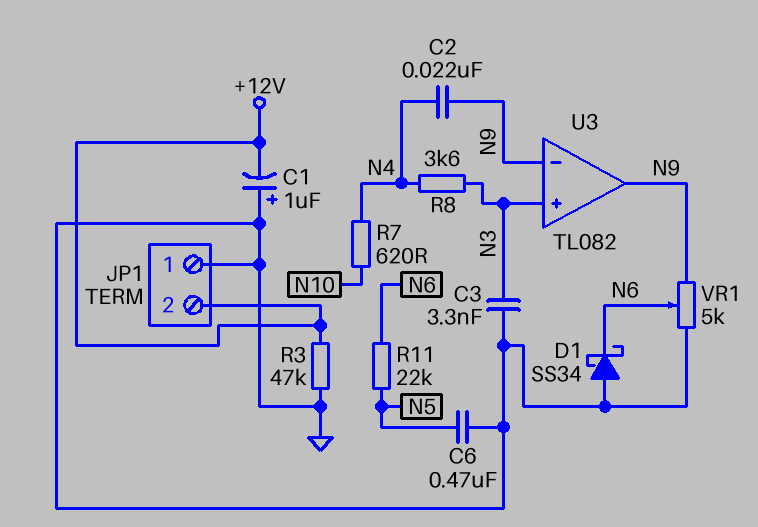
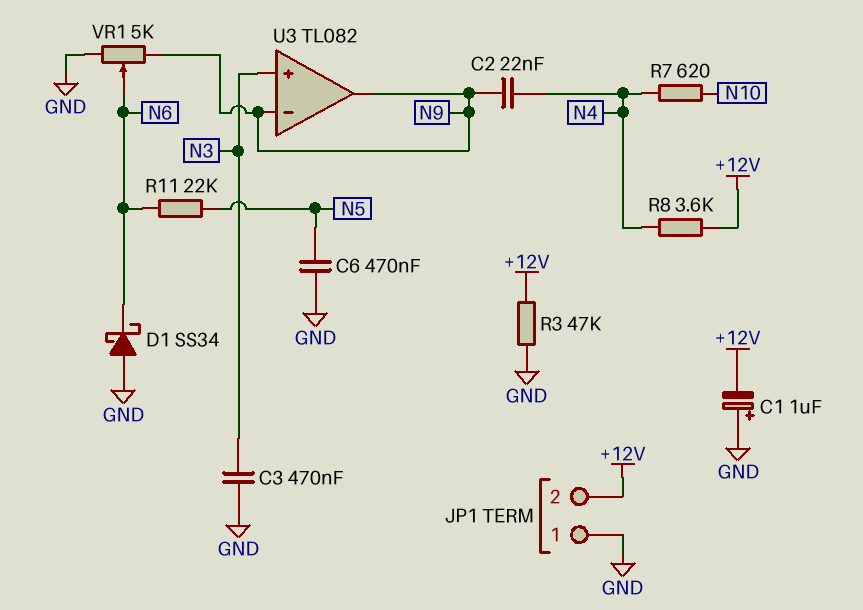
C3: 3.3nF (GND, N3) -> 470nF (GND, N3)
R8: 3.6k (N3, N4) -> 3.6k (+12V, N4)

